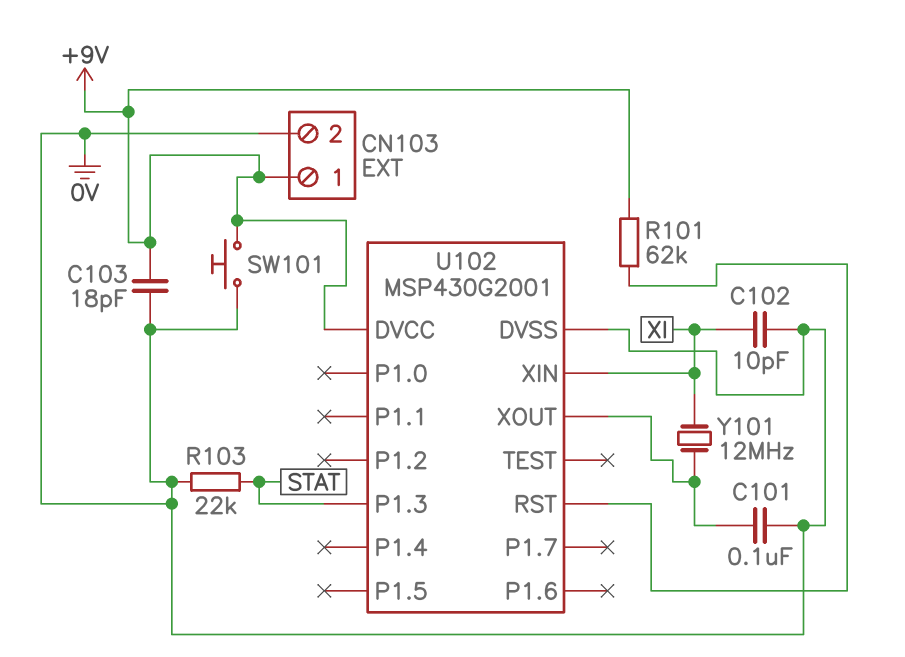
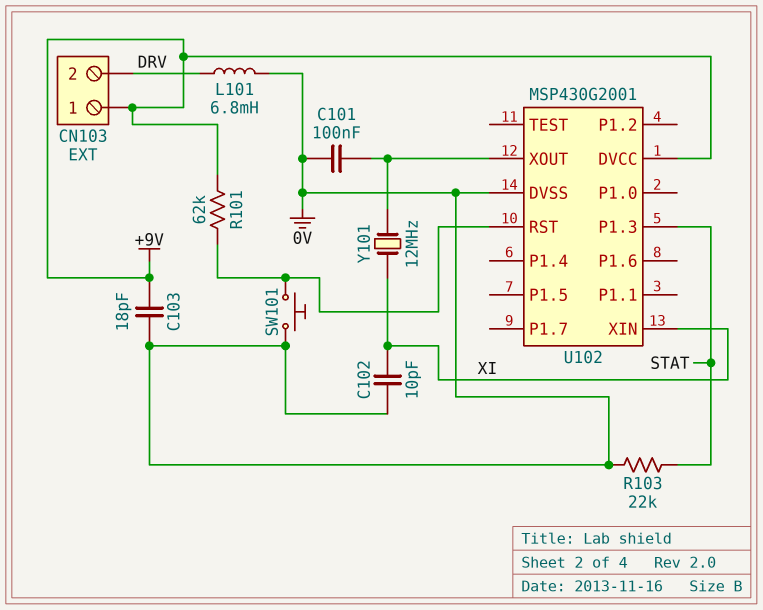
CN103 pin 2: 0V -> DRV
L101: none -> 6.8mH (0V, DRV)
SW101: button (+9V, 0V) -> button (0V, U102/RST)

